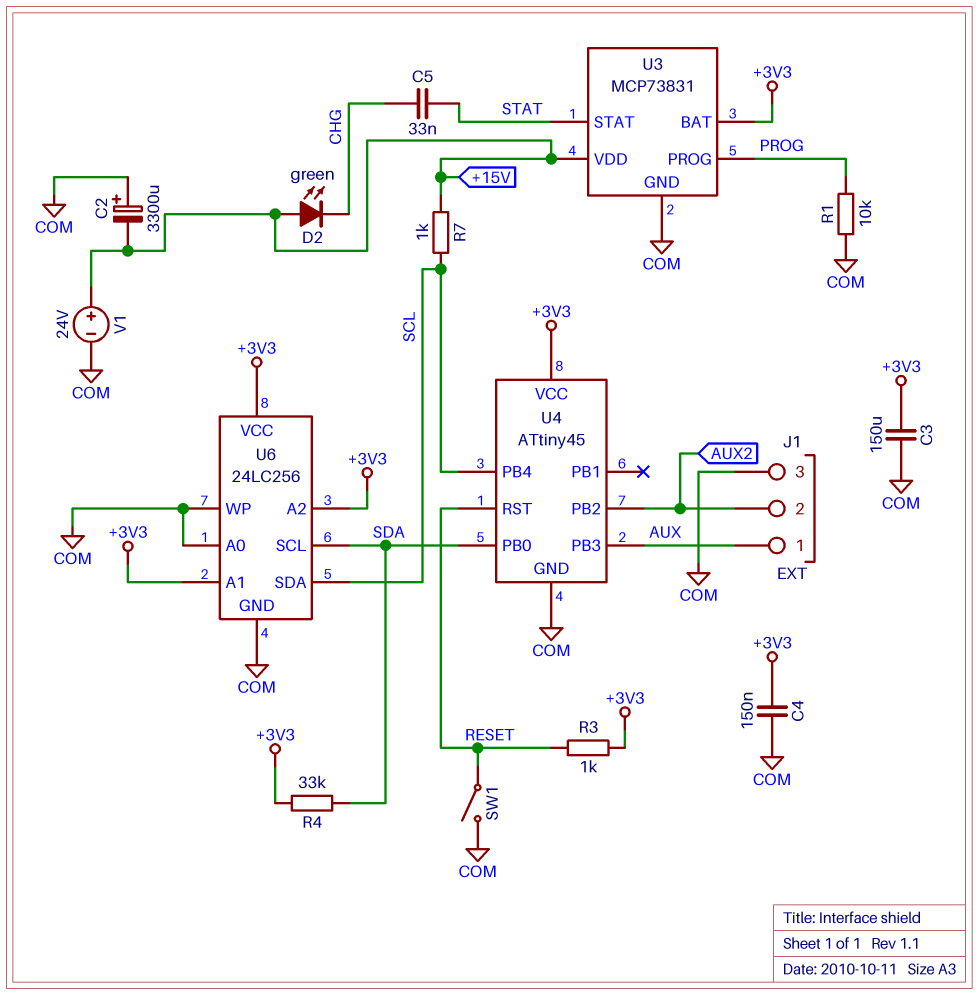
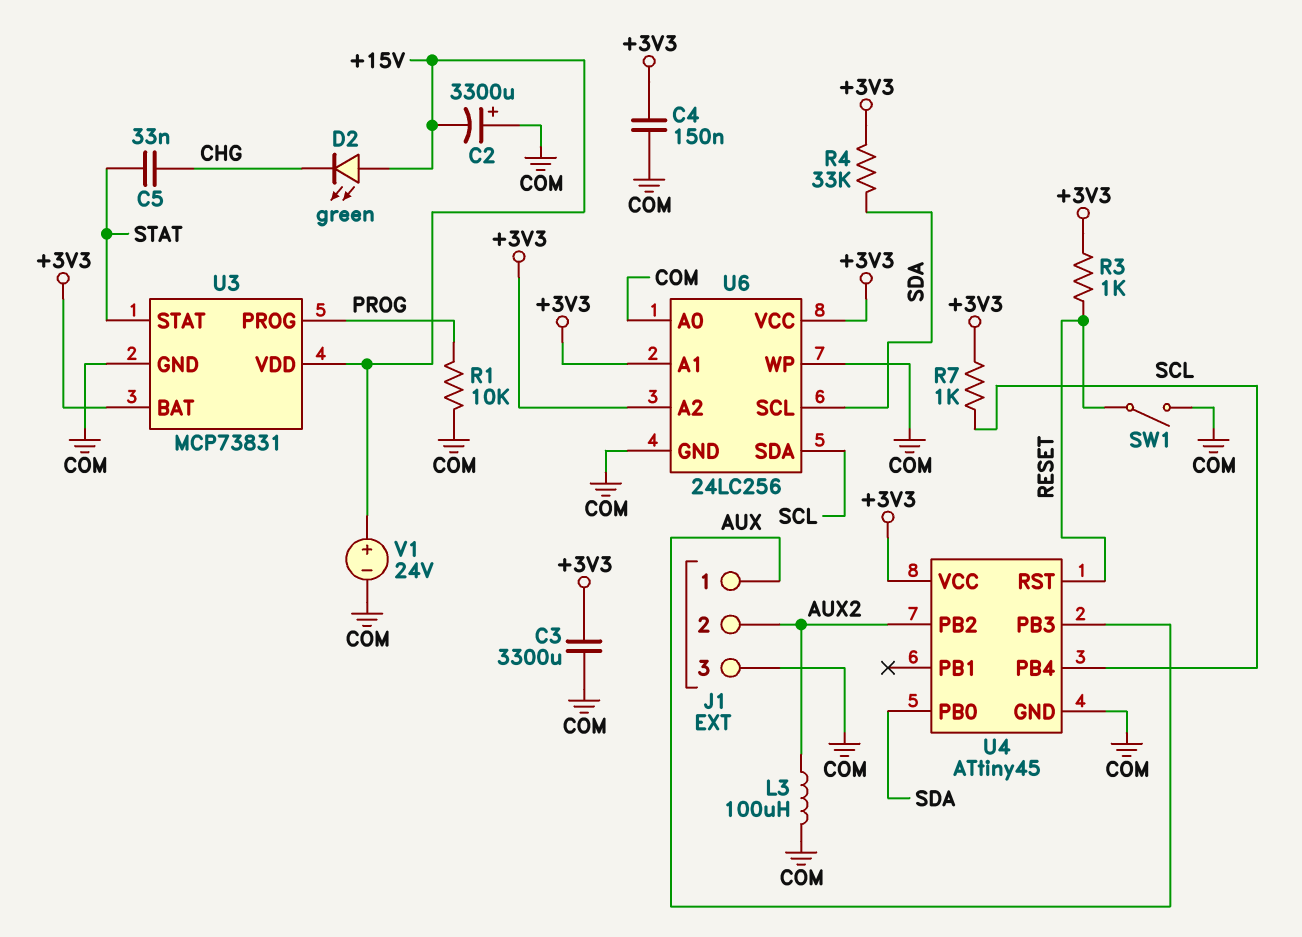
C3: 150uF (+3V3, COM) -> 3300uF (+3V3, COM)
L3: none -> 100uH (AUX2, COM)
R7: 1k (+15V, SCL) -> 1k (+3V3, SCL)

